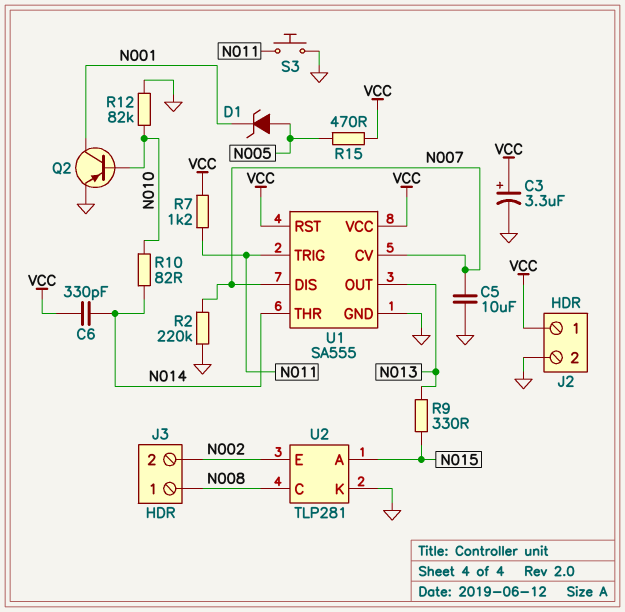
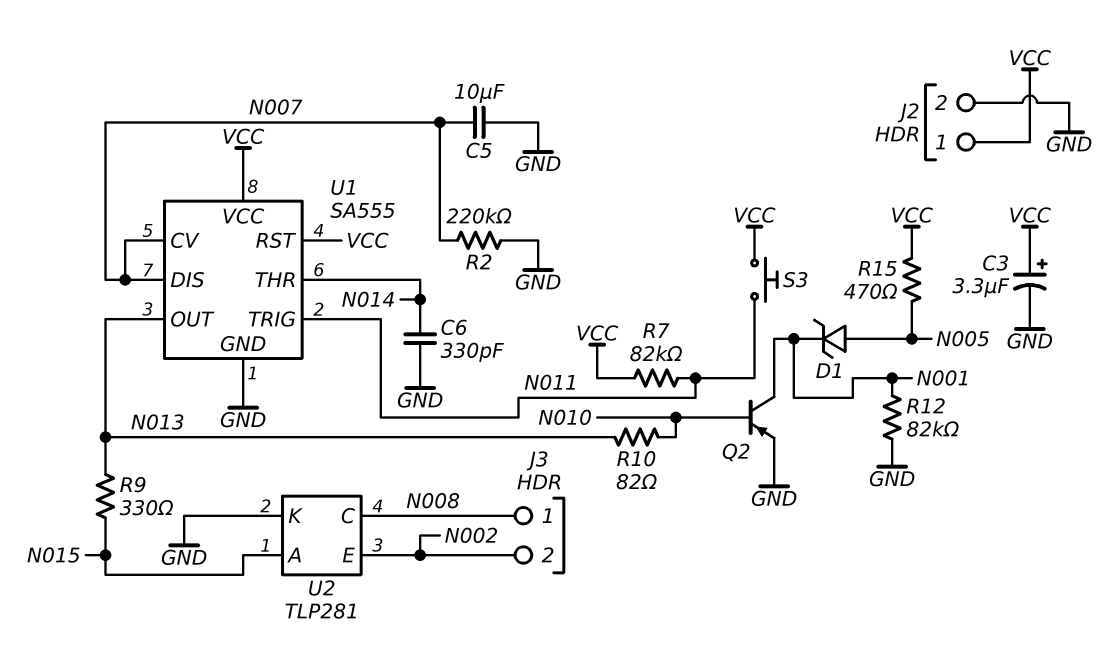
C6: 330pF (N014, VCC) -> 330pF (GND, N014)
R7: 1.2k (N011, VCC) -> 82k (N011, VCC)
R10: 82 (N010, N014) -> 82 (N010, N013)
R12: 82k (GND, N010) -> 82k (GND, N001)
S3: button (GND, N011) -> button (N011, VCC)

